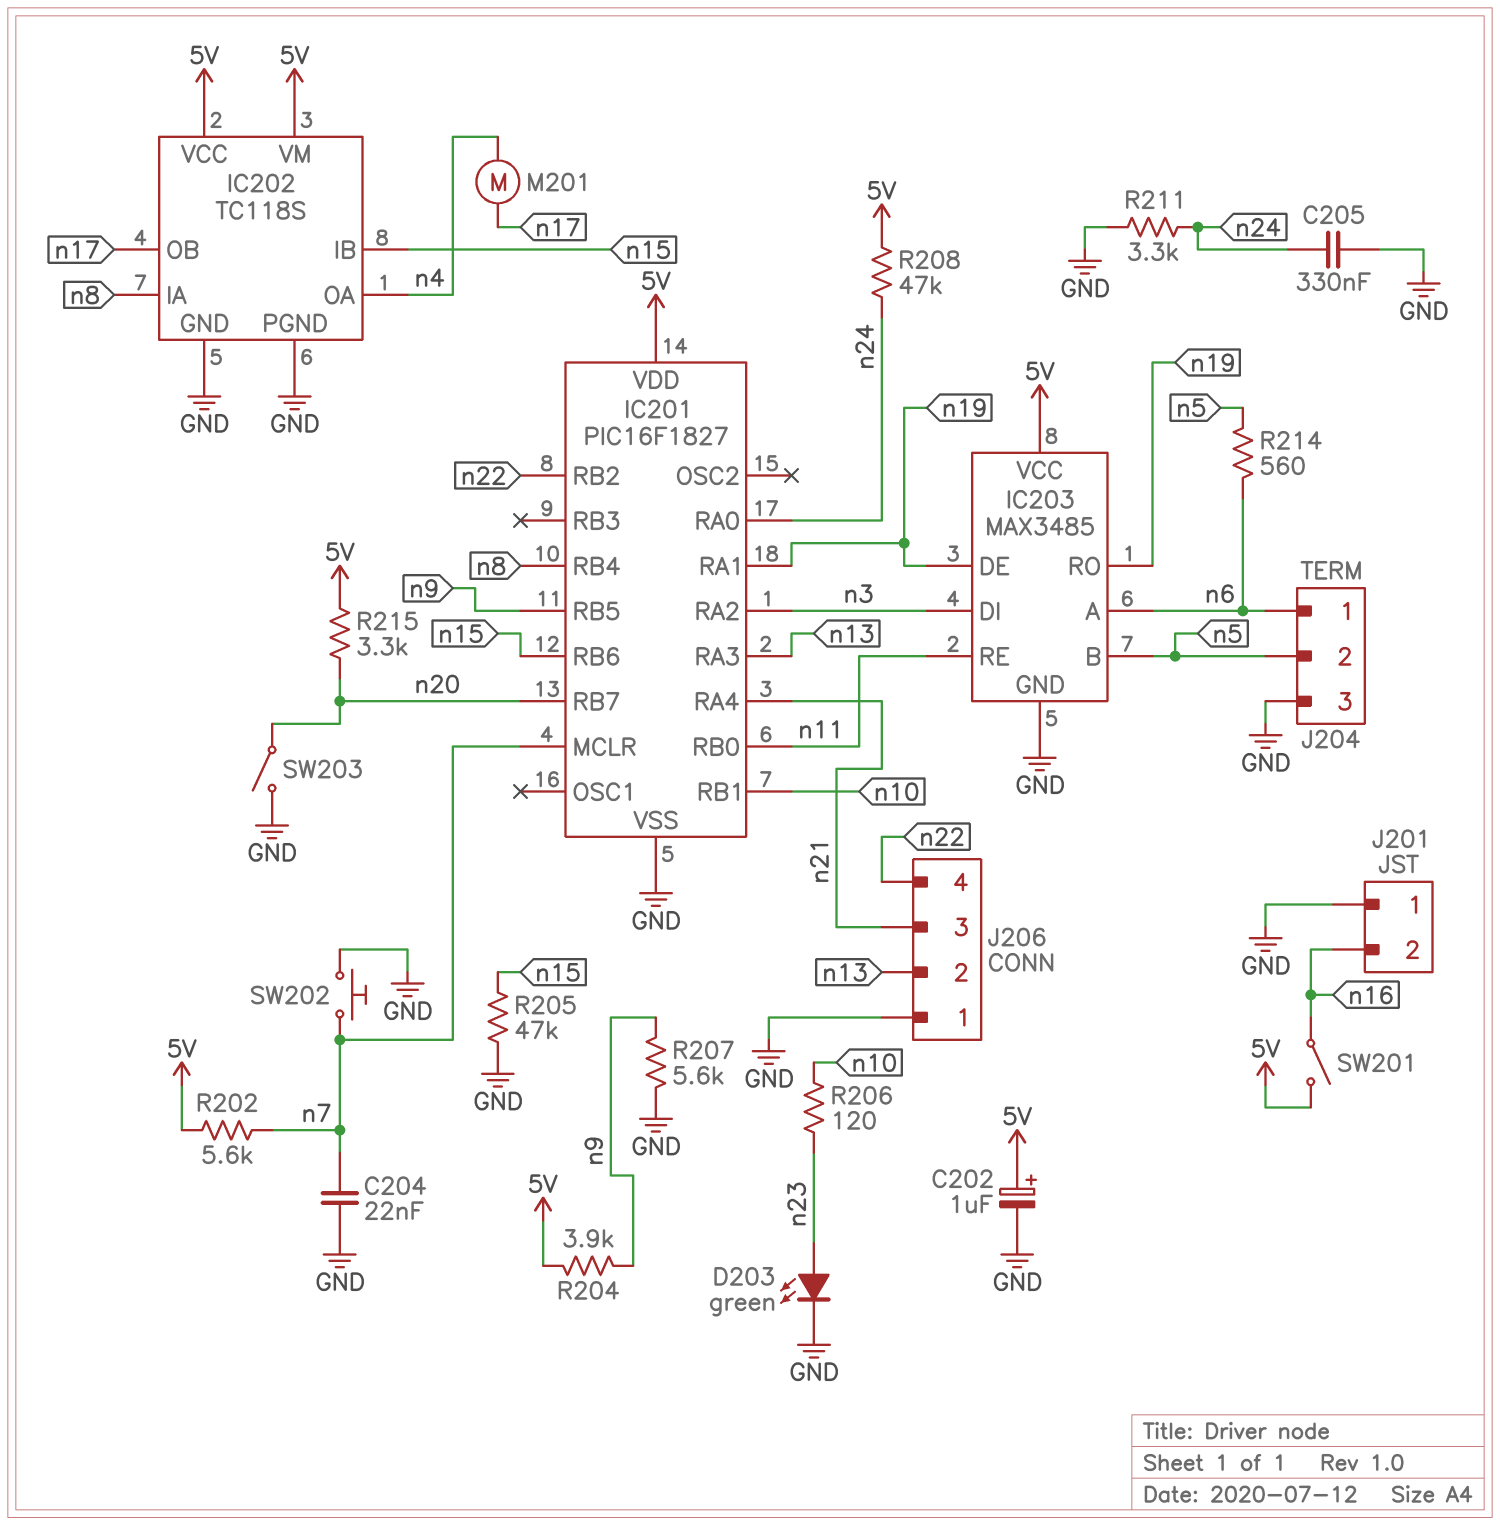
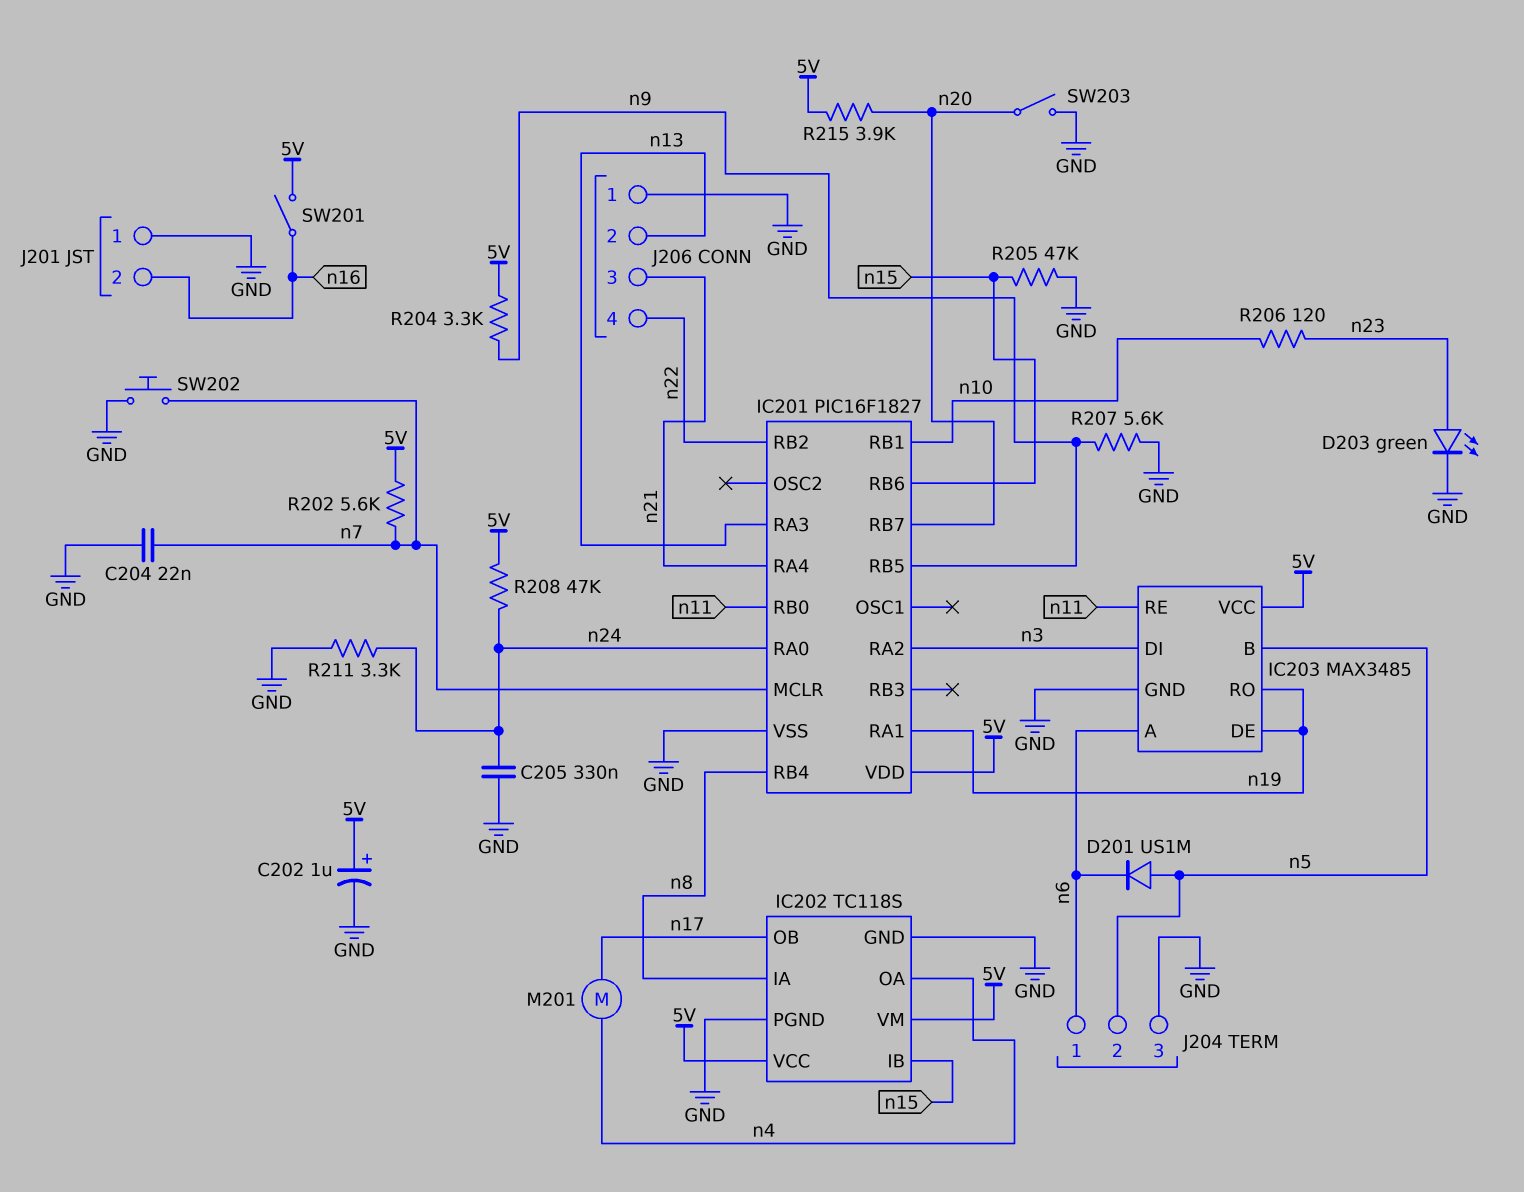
D201: none -> diode US1M (A n5, K n6)
R204: 3.9k (5V, n9) -> 3.3k (5V, n9)
R214: 560 (n5, n6) -> none
R215: 3.3k (5V, n20) -> 3.9k (5V, n20)

